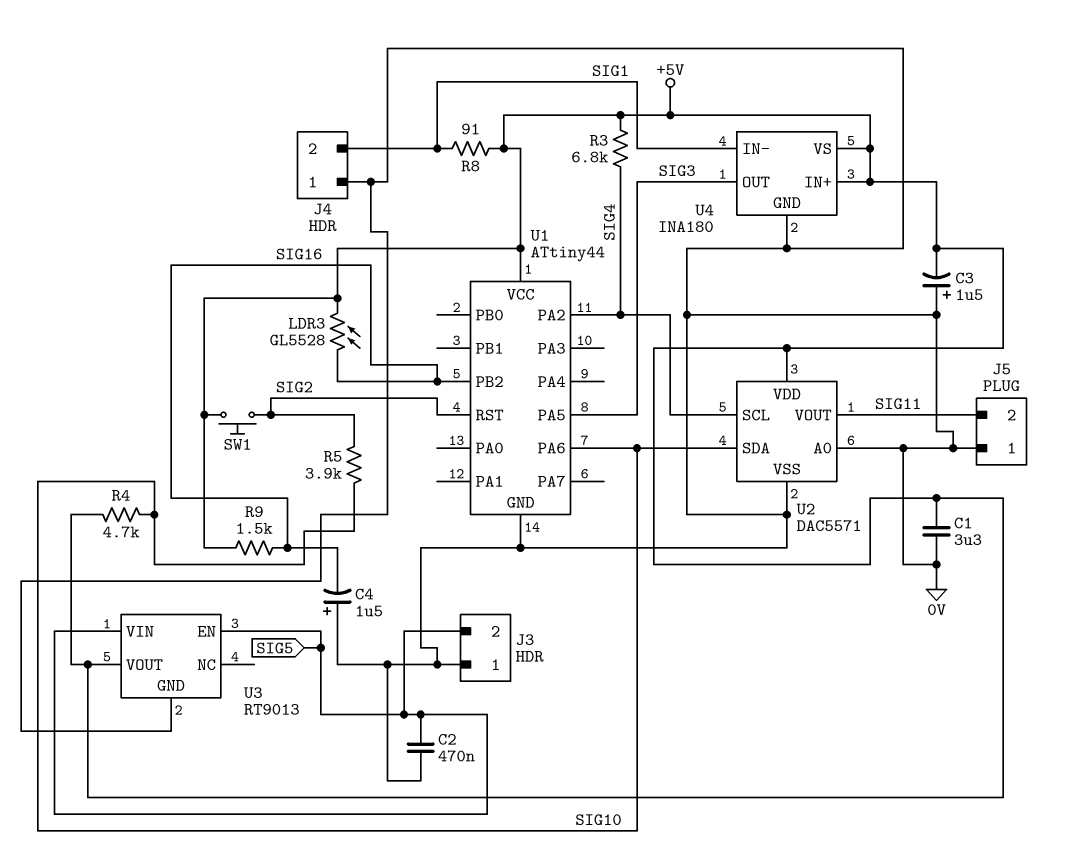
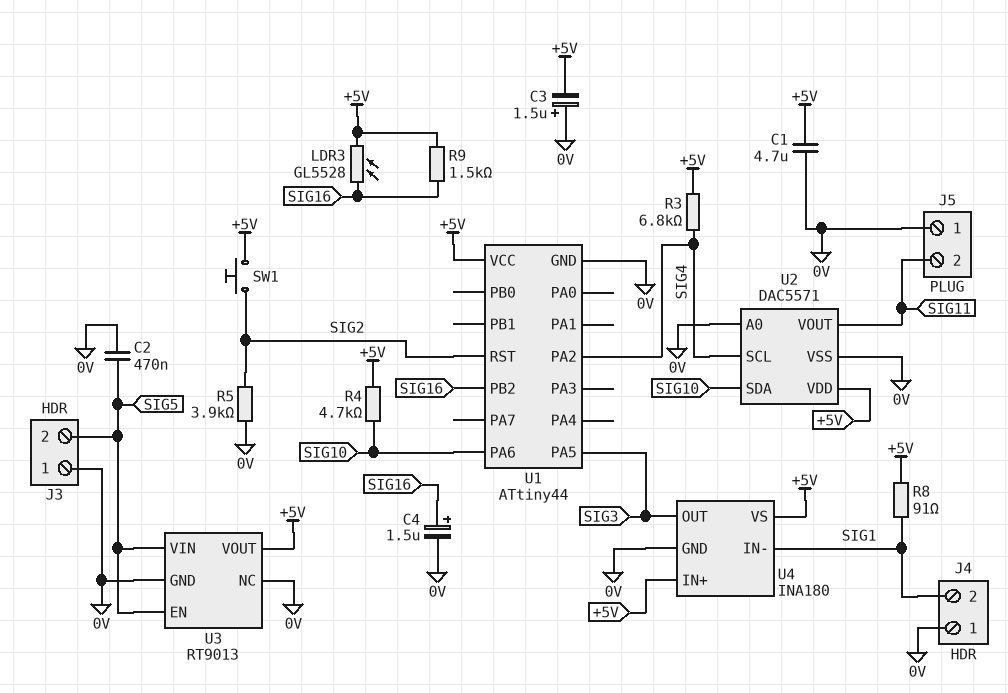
C1: 3.3uF (+5V, 0V) -> 4.7uF (+5V, 0V)
C4: 1.5uF (plus 0V, minus SIG16) -> 1.5uF (plus SIG16, minus 0V)
R5: 3.9k (SIG2, SIG10) -> 3.9k (0V, SIG2)
U3 pin NC: none -> 0V

